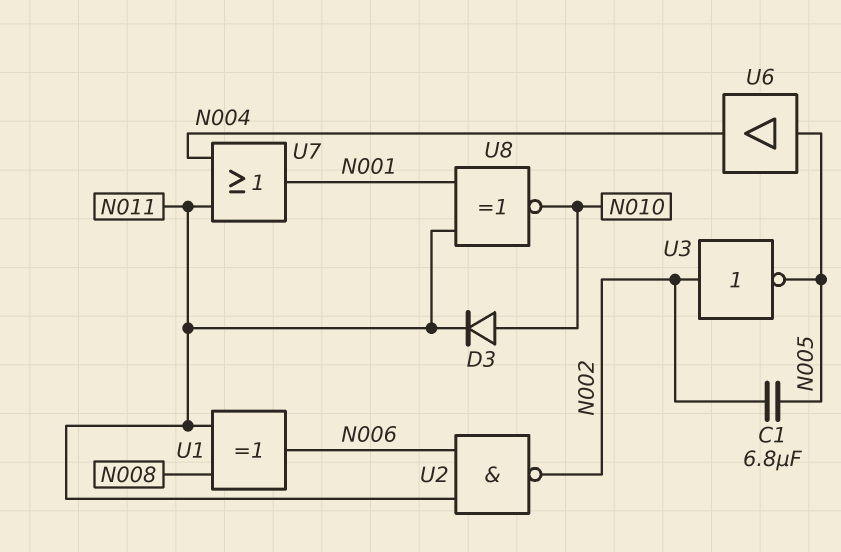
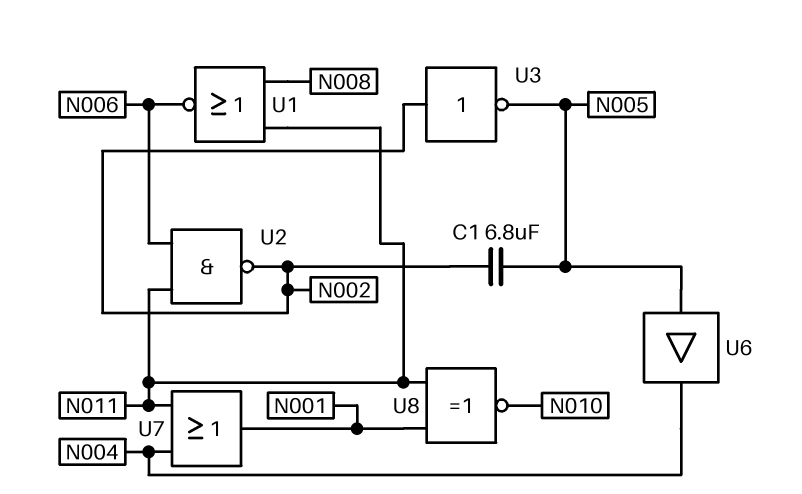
D3: diode (A N010, K N011) -> none
U1: XOR (in N008, in N011, out N006) -> NOR (in N008, in N011, out N006)

